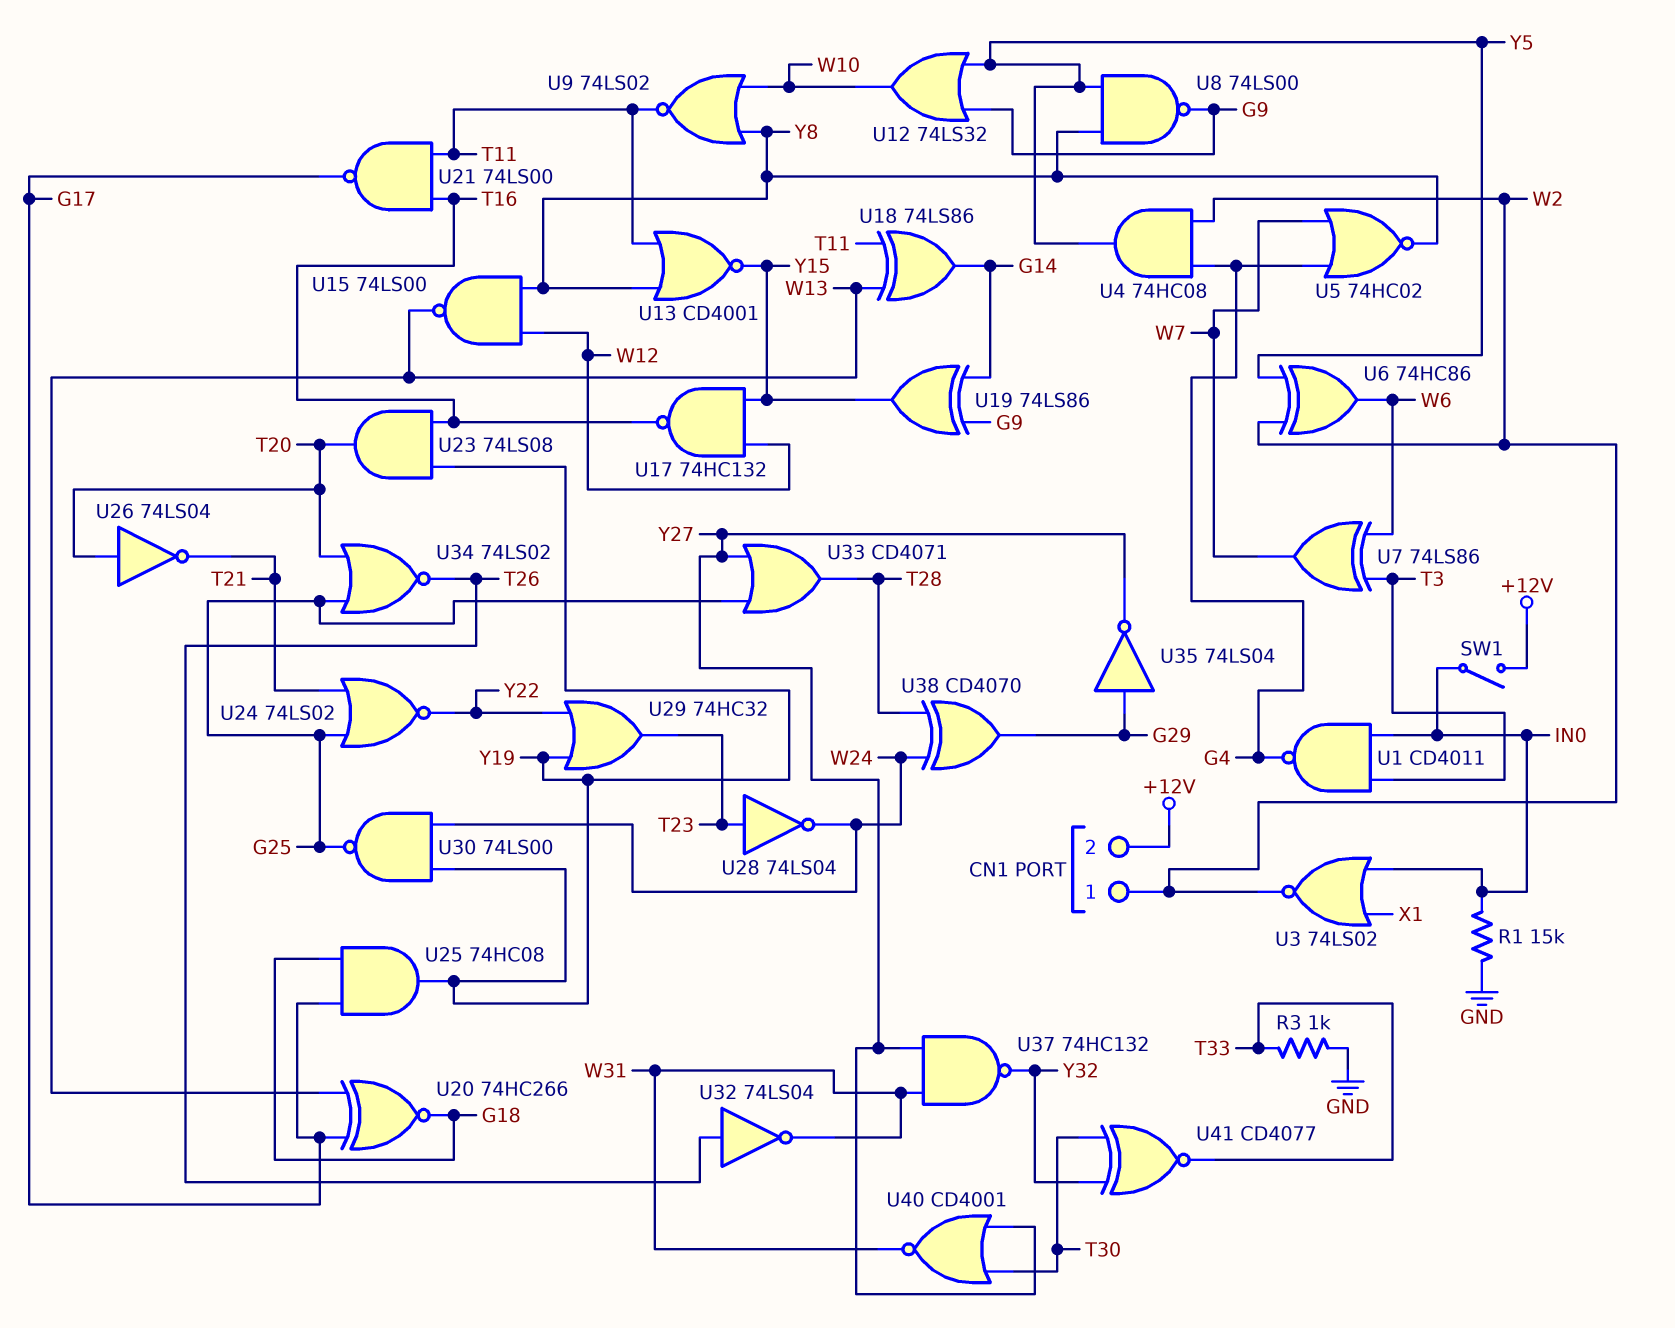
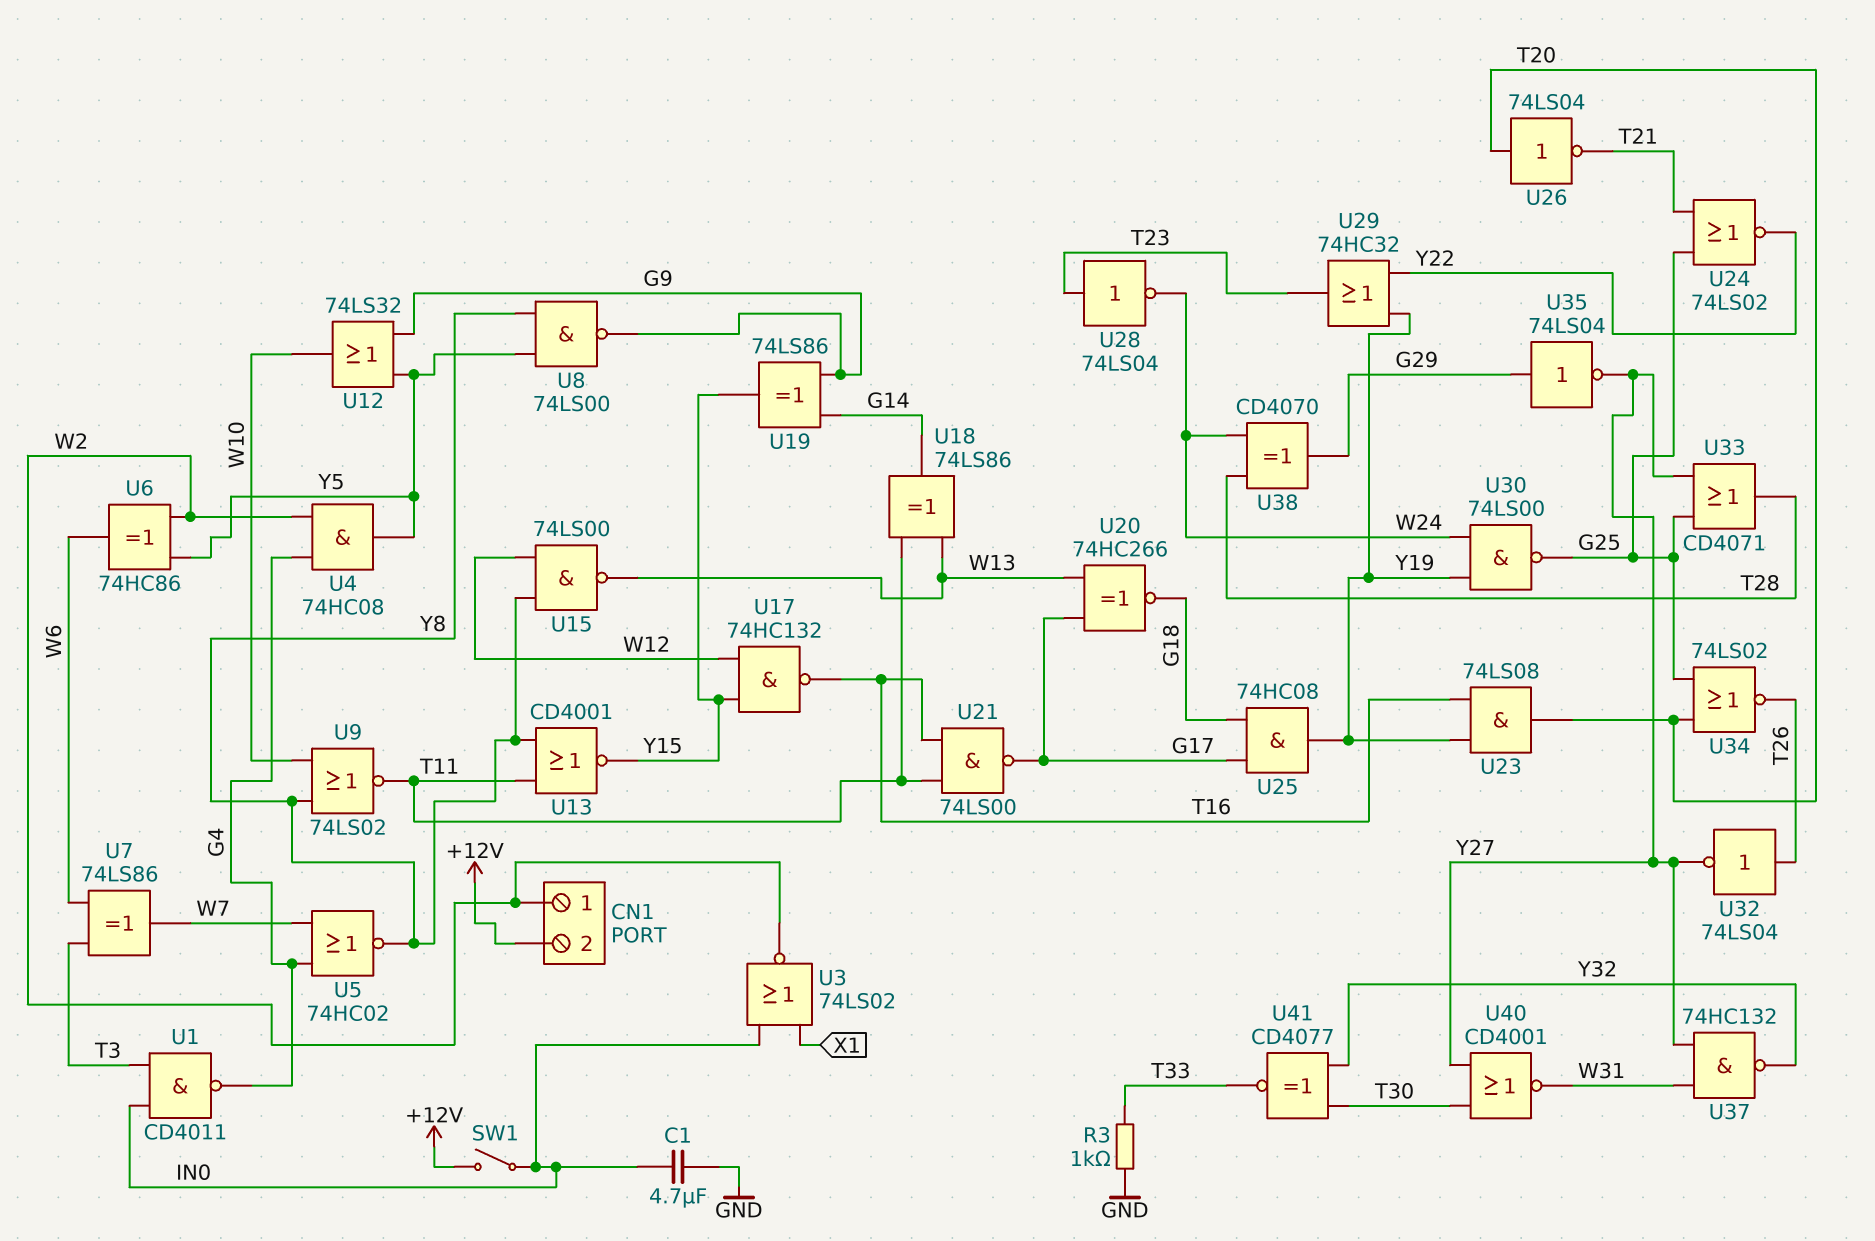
C1: none -> 4.7uF (GND, IN0)
R1: 15k (GND, IN0) -> none
U32: NOT 74LS04 (in T26, out W31) -> NOT 74LS04 (in T26, out Y27)

